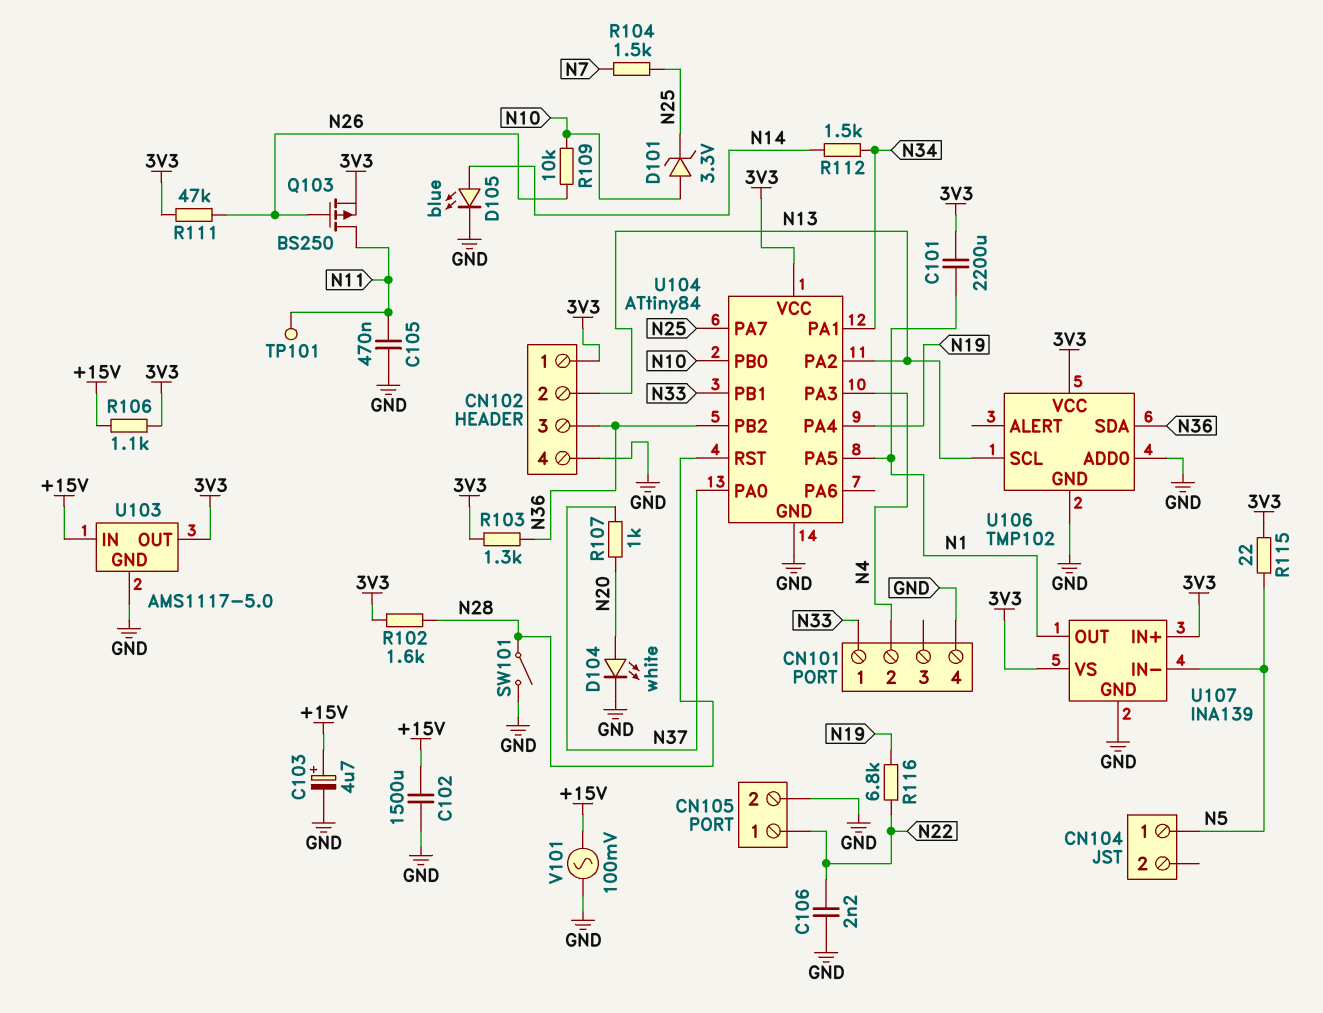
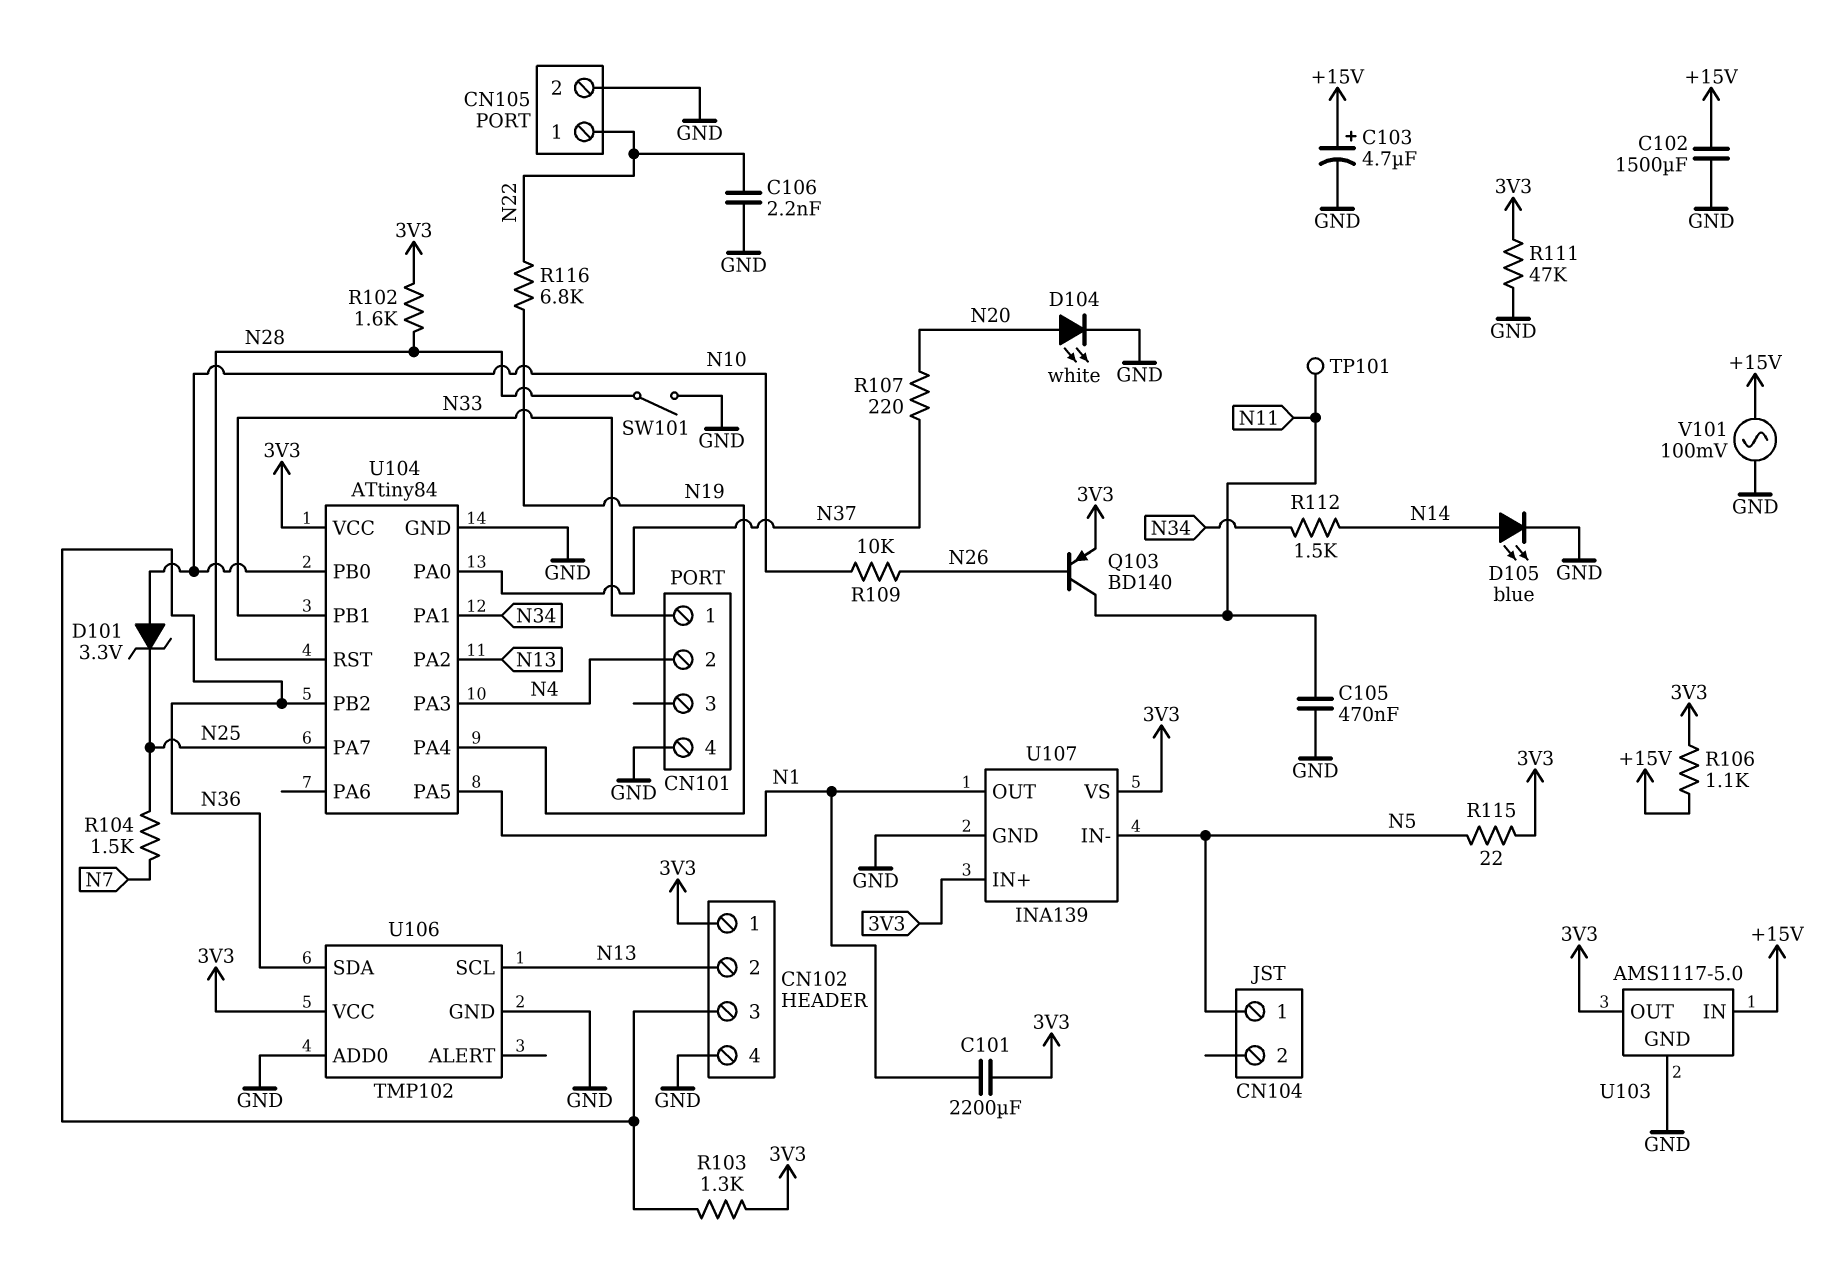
Q103: PMOS BS250 (G N26, D N11, S 3V3) -> PNP BD140 (B N26, C N11, E 3V3)
R107: 1k (N20, N37) -> 220 (N20, N37)
R111: 47k (3V3, N26) -> 47k (3V3, GND)

